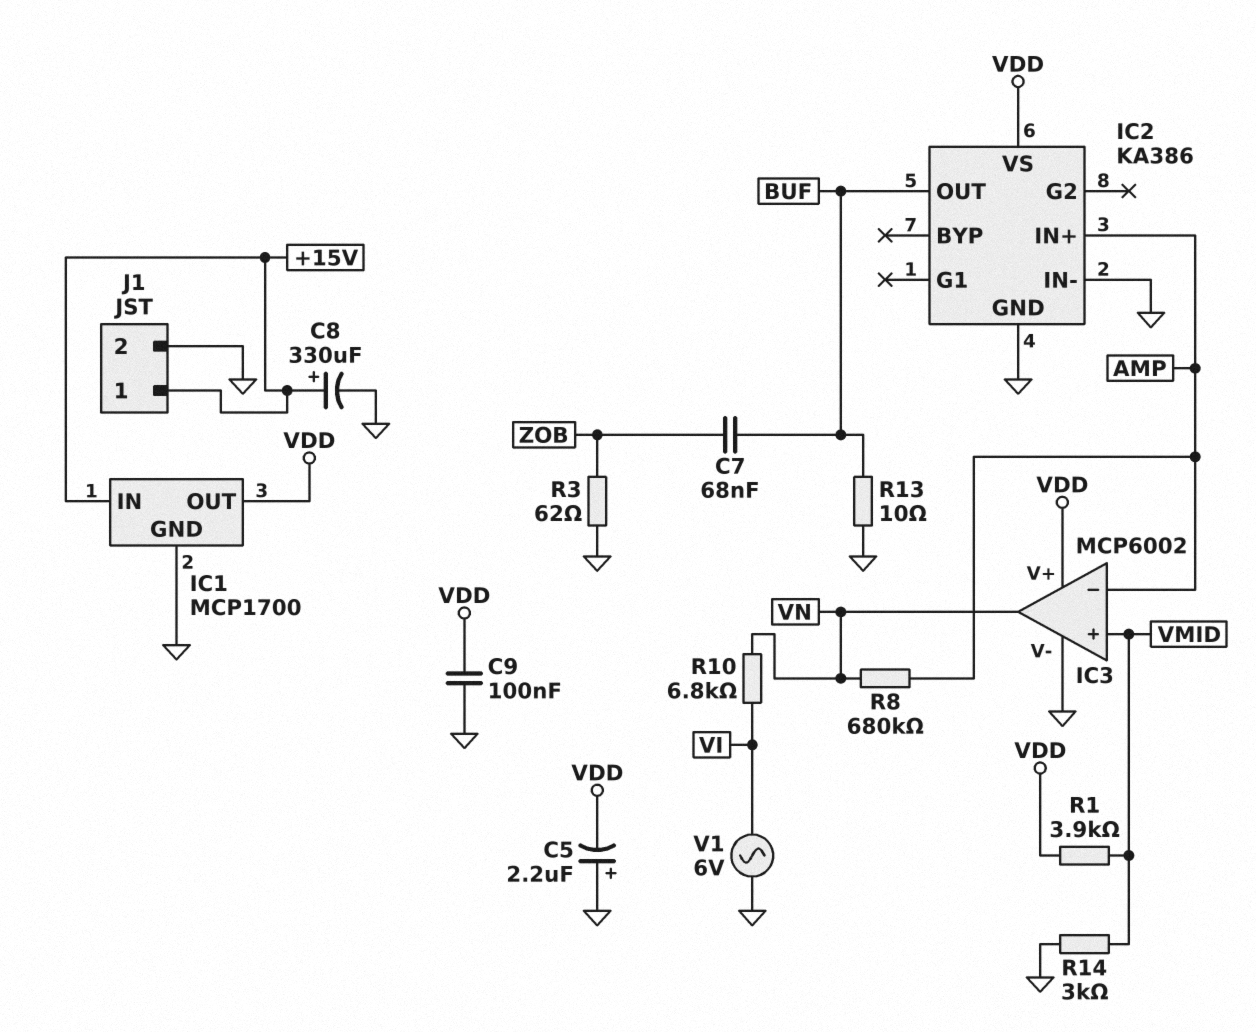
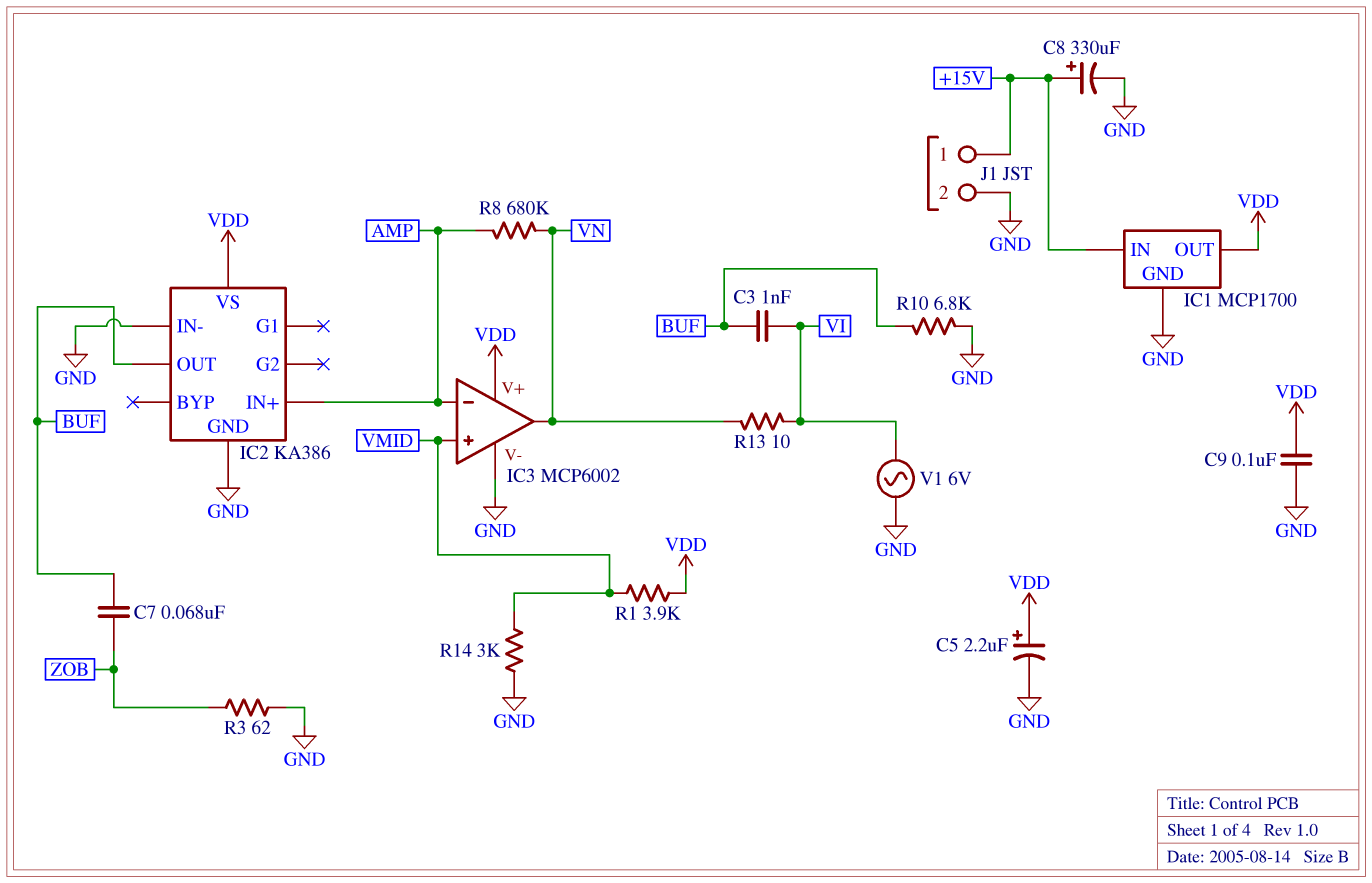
C3: none -> 1nF (BUF, VI)
C5: 2.2uF (plus GND, minus VDD) -> 2.2uF (plus VDD, minus GND)
R10: 6.8k (VI, VN) -> 6.8k (BUF, GND)
R13: 10 (BUF, GND) -> 10 (VI, VN)

